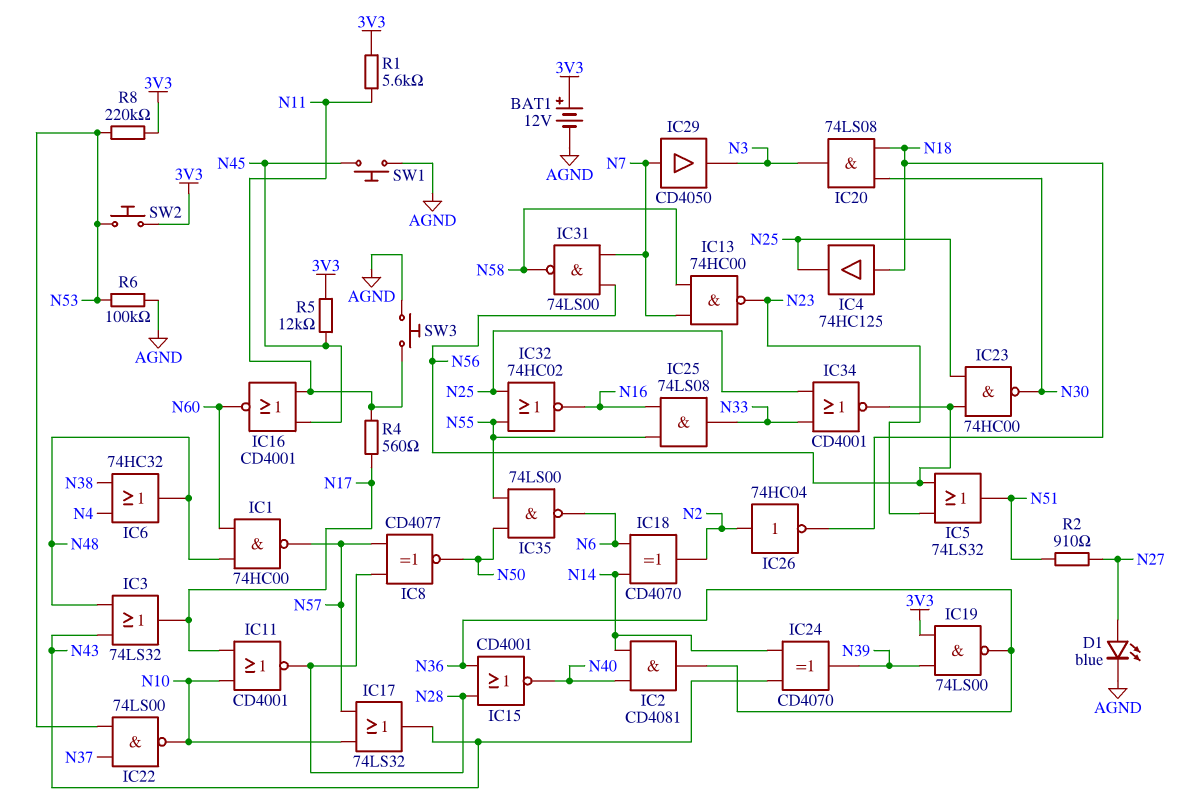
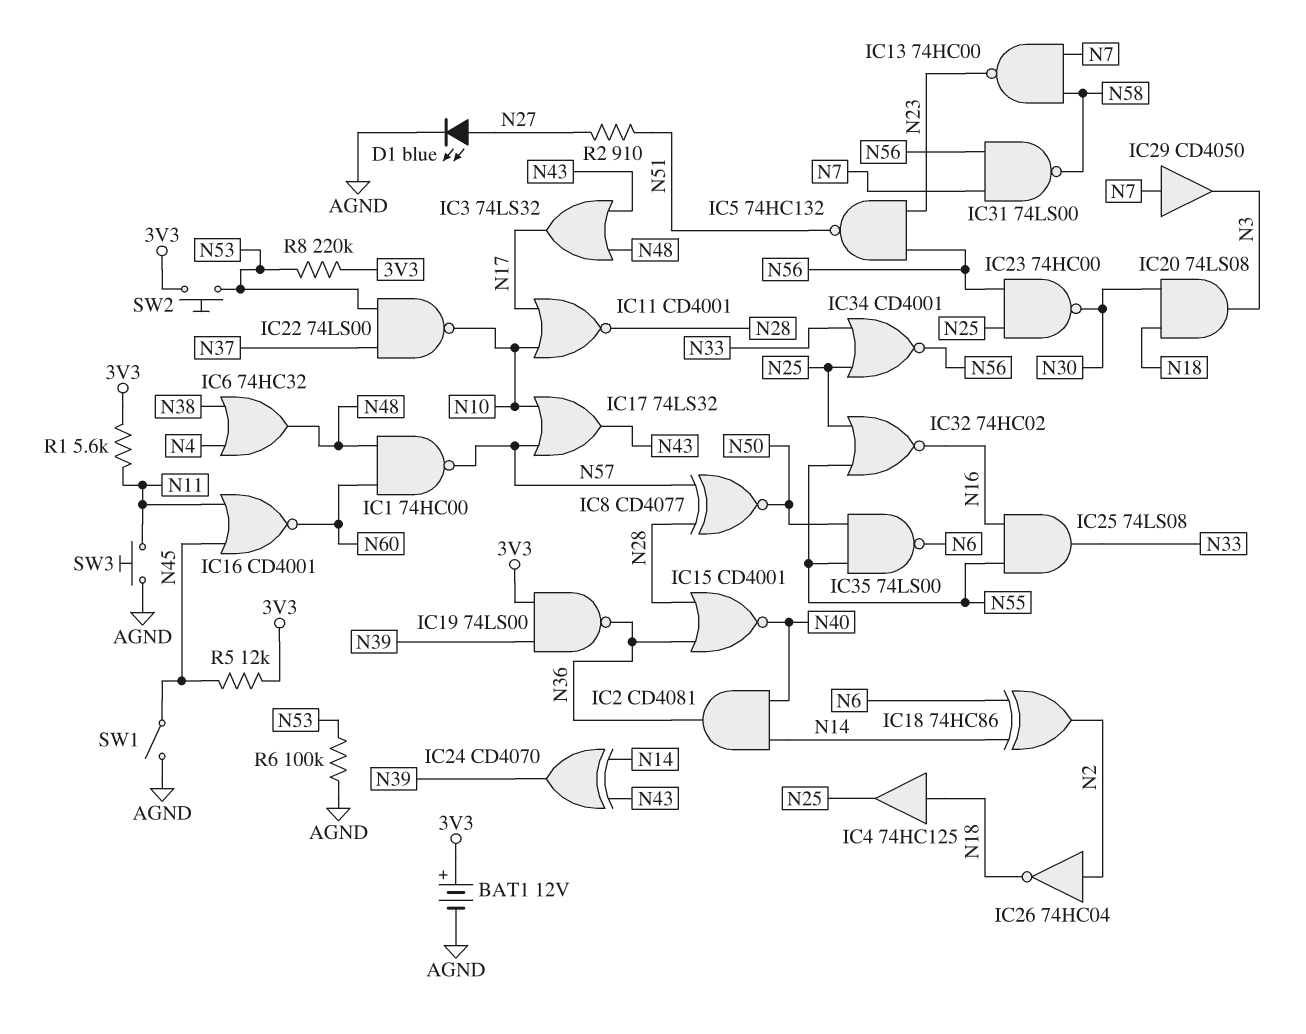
IC5: OR 74LS32 (in N23, in N56, out N51) -> NAND 74HC132 (in N23, in N56, out N51)
IC18: XOR CD4070 (in N6, in N14, out N2) -> XOR 74HC86 (in N6, in N14, out N2)
R4: 560 (N11, N17) -> none
SW1: button (AGND, N45) -> switch (AGND, N45)

